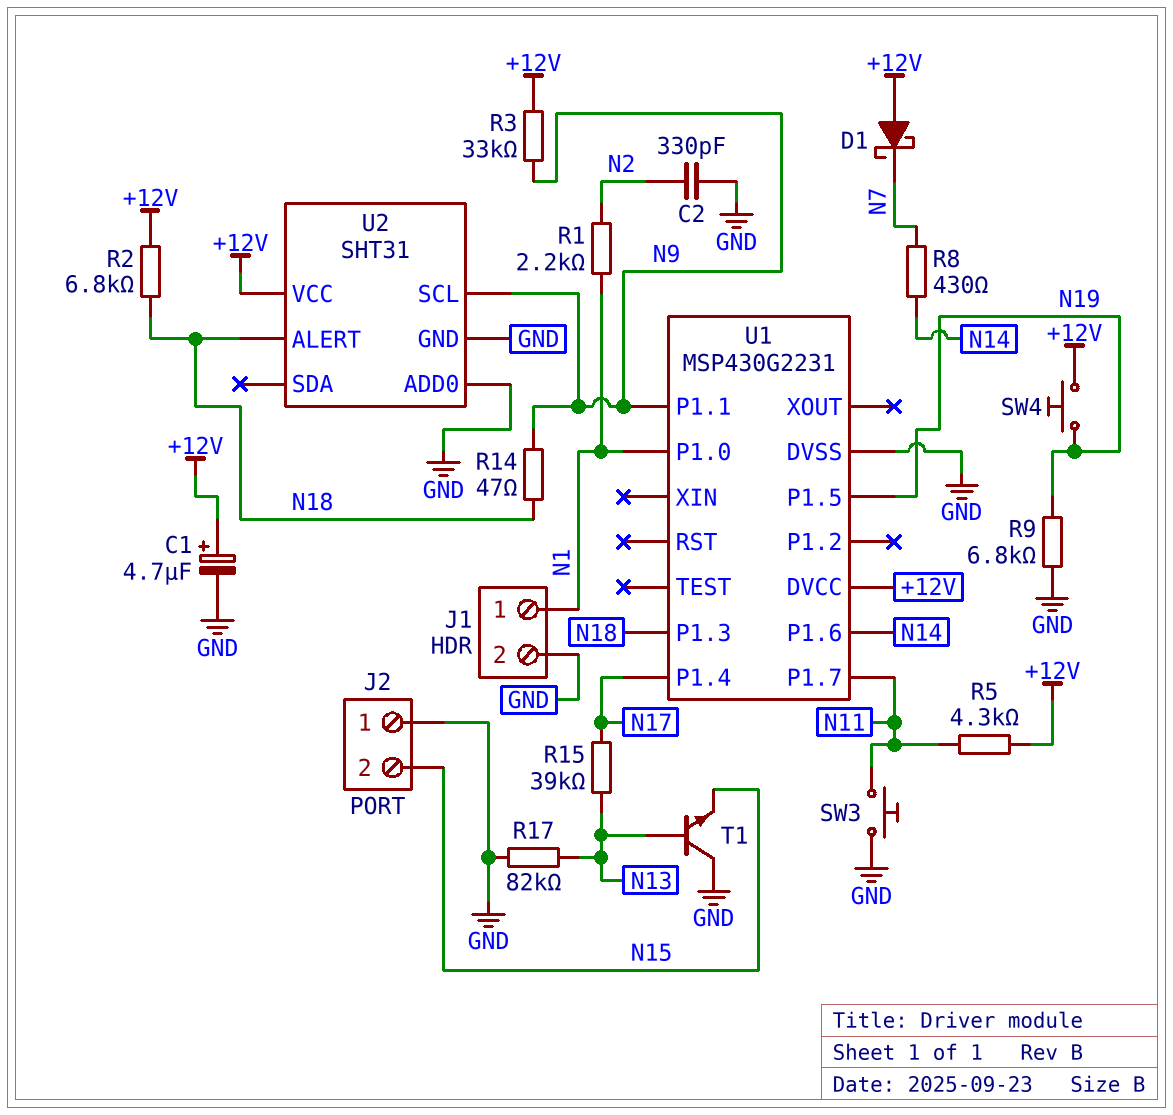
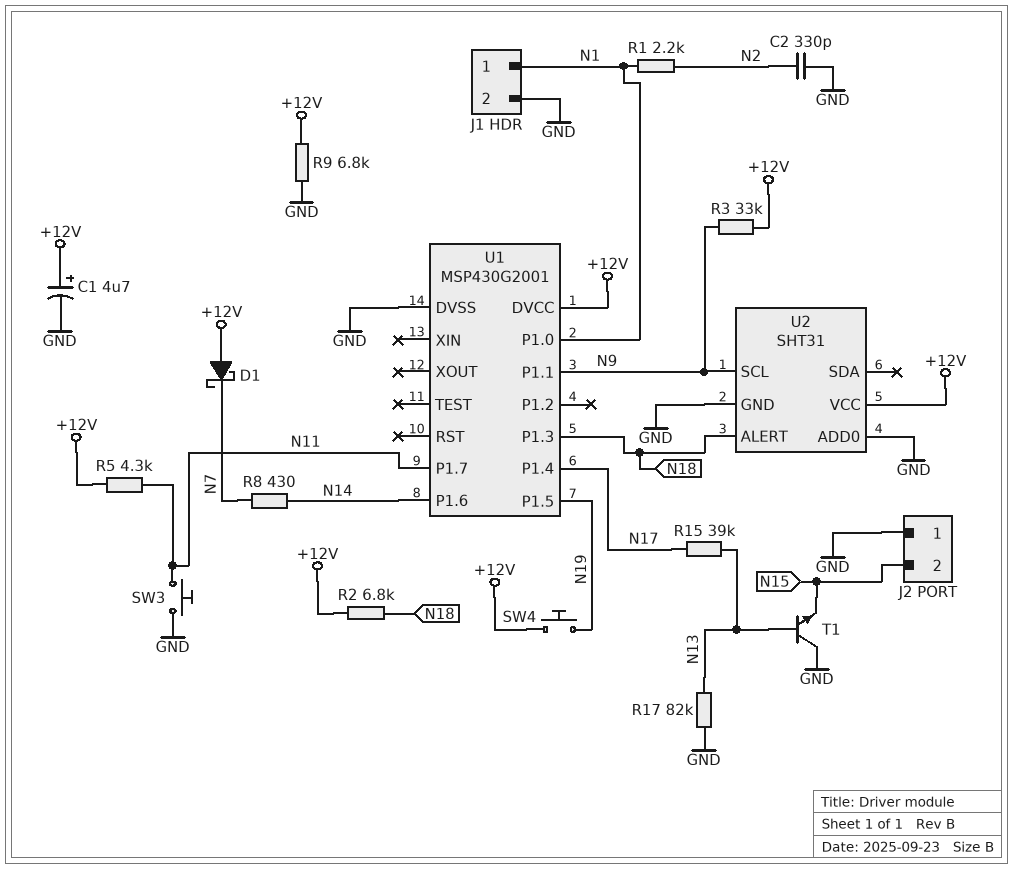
R9: 6.8k (GND, N19) -> 6.8k (+12V, GND)
R14: 47 (N9, N18) -> none
U1: MSP430G2231 -> MSP430G2001

